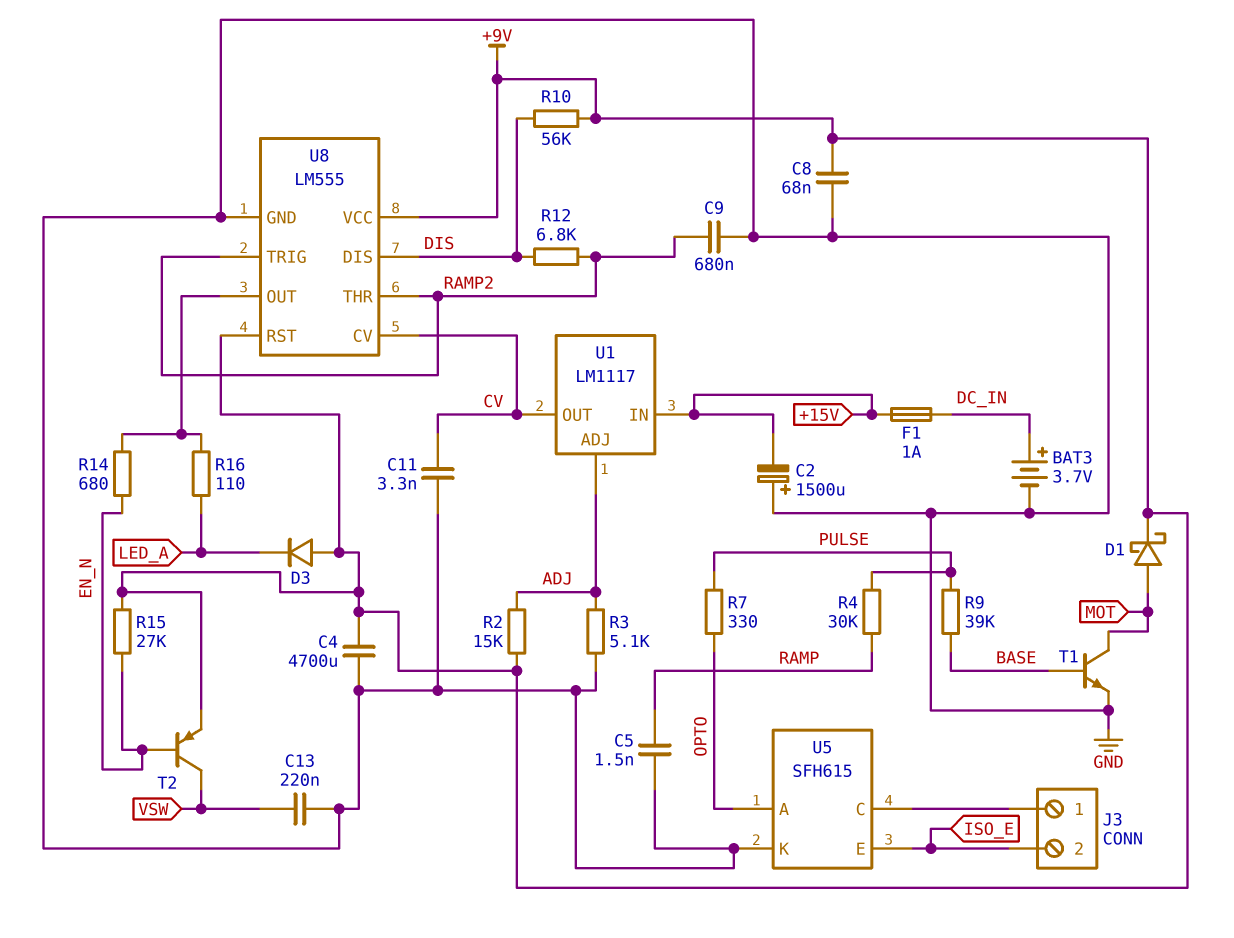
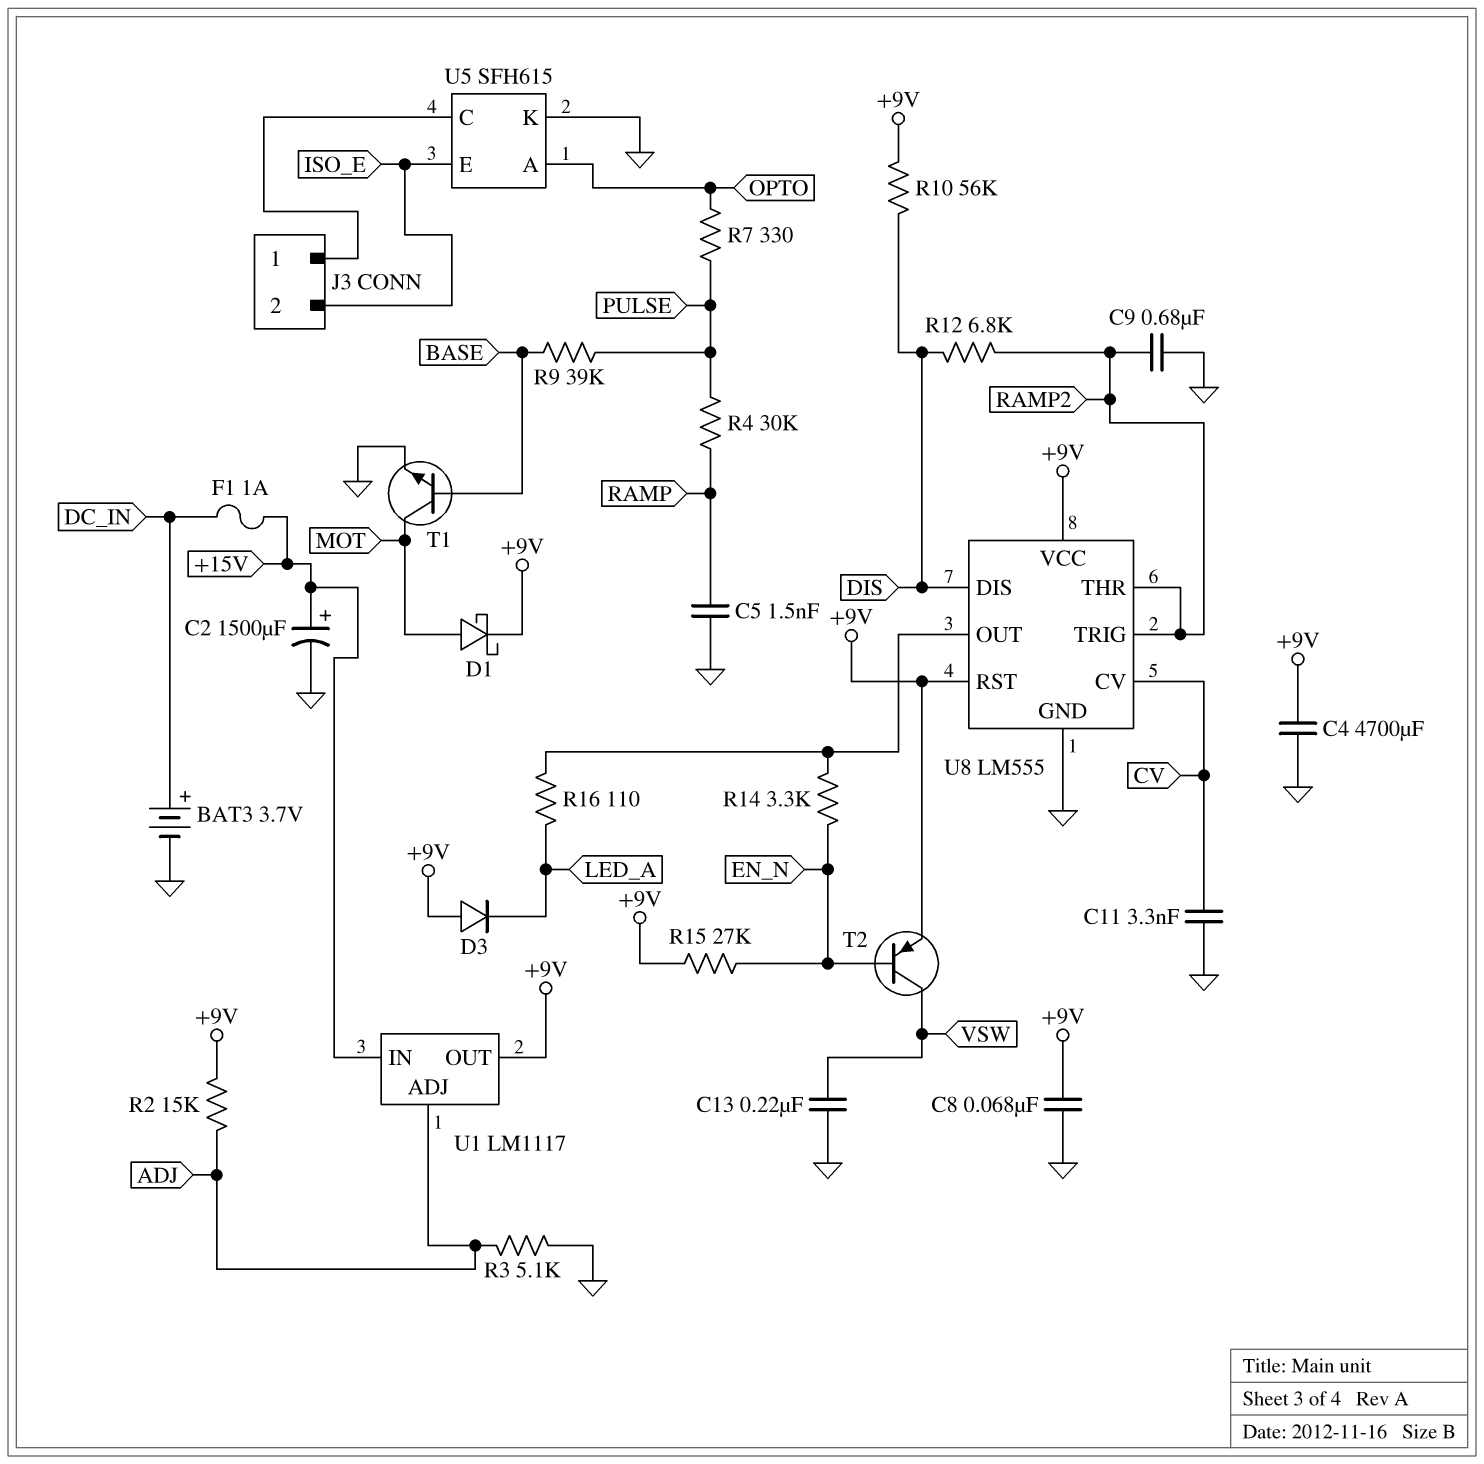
C2: 1500uF (plus GND, minus +15V) -> 1500uF (plus +15V, minus GND)
R14: 680 (EN_N, U8/OUT) -> 3.3k (EN_N, U8/OUT)
U1 pin OUT: CV -> +9V

